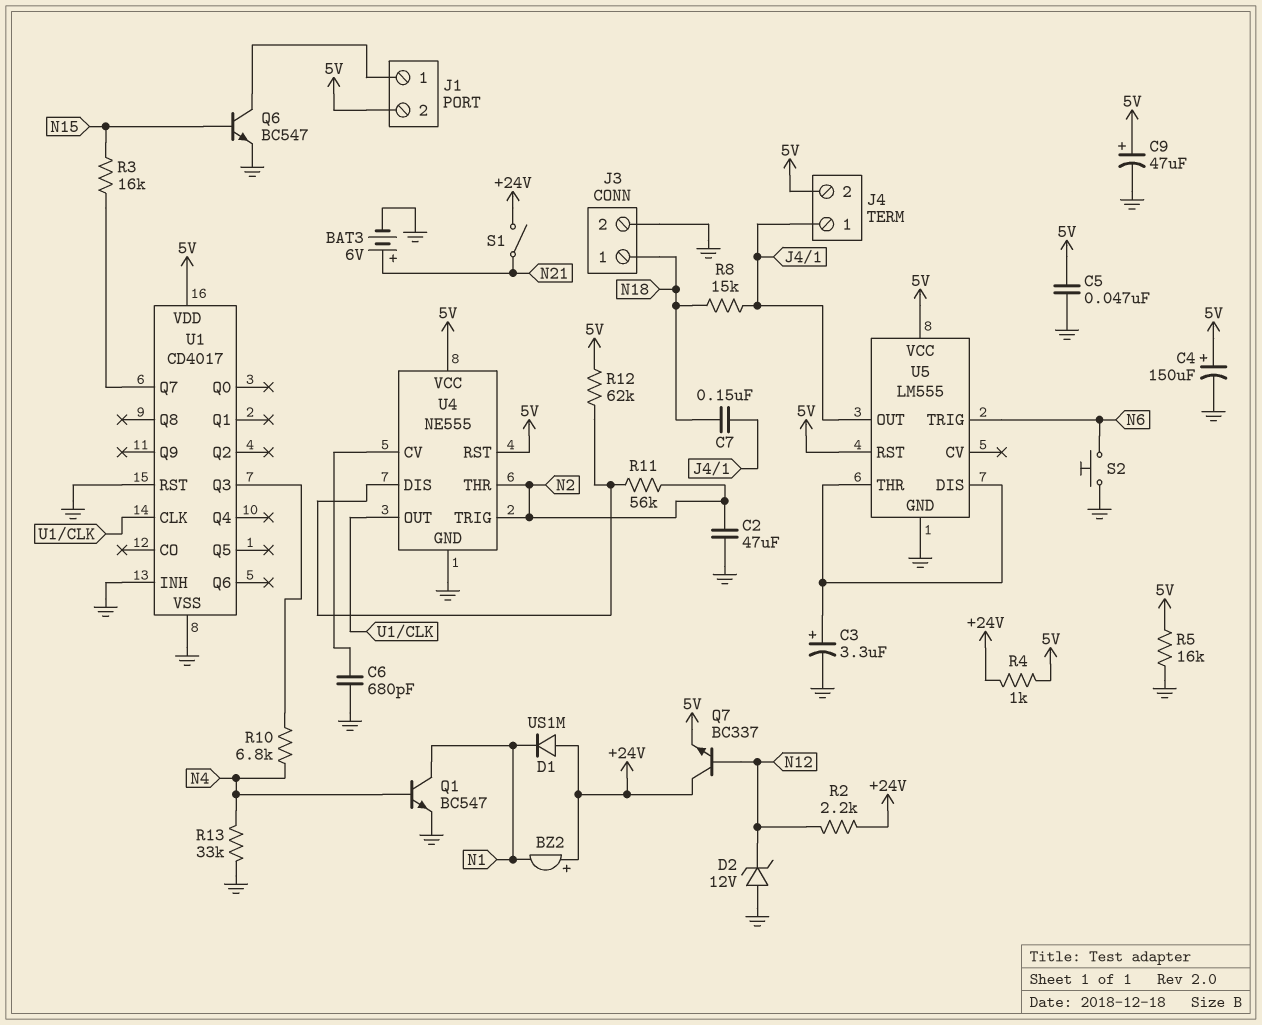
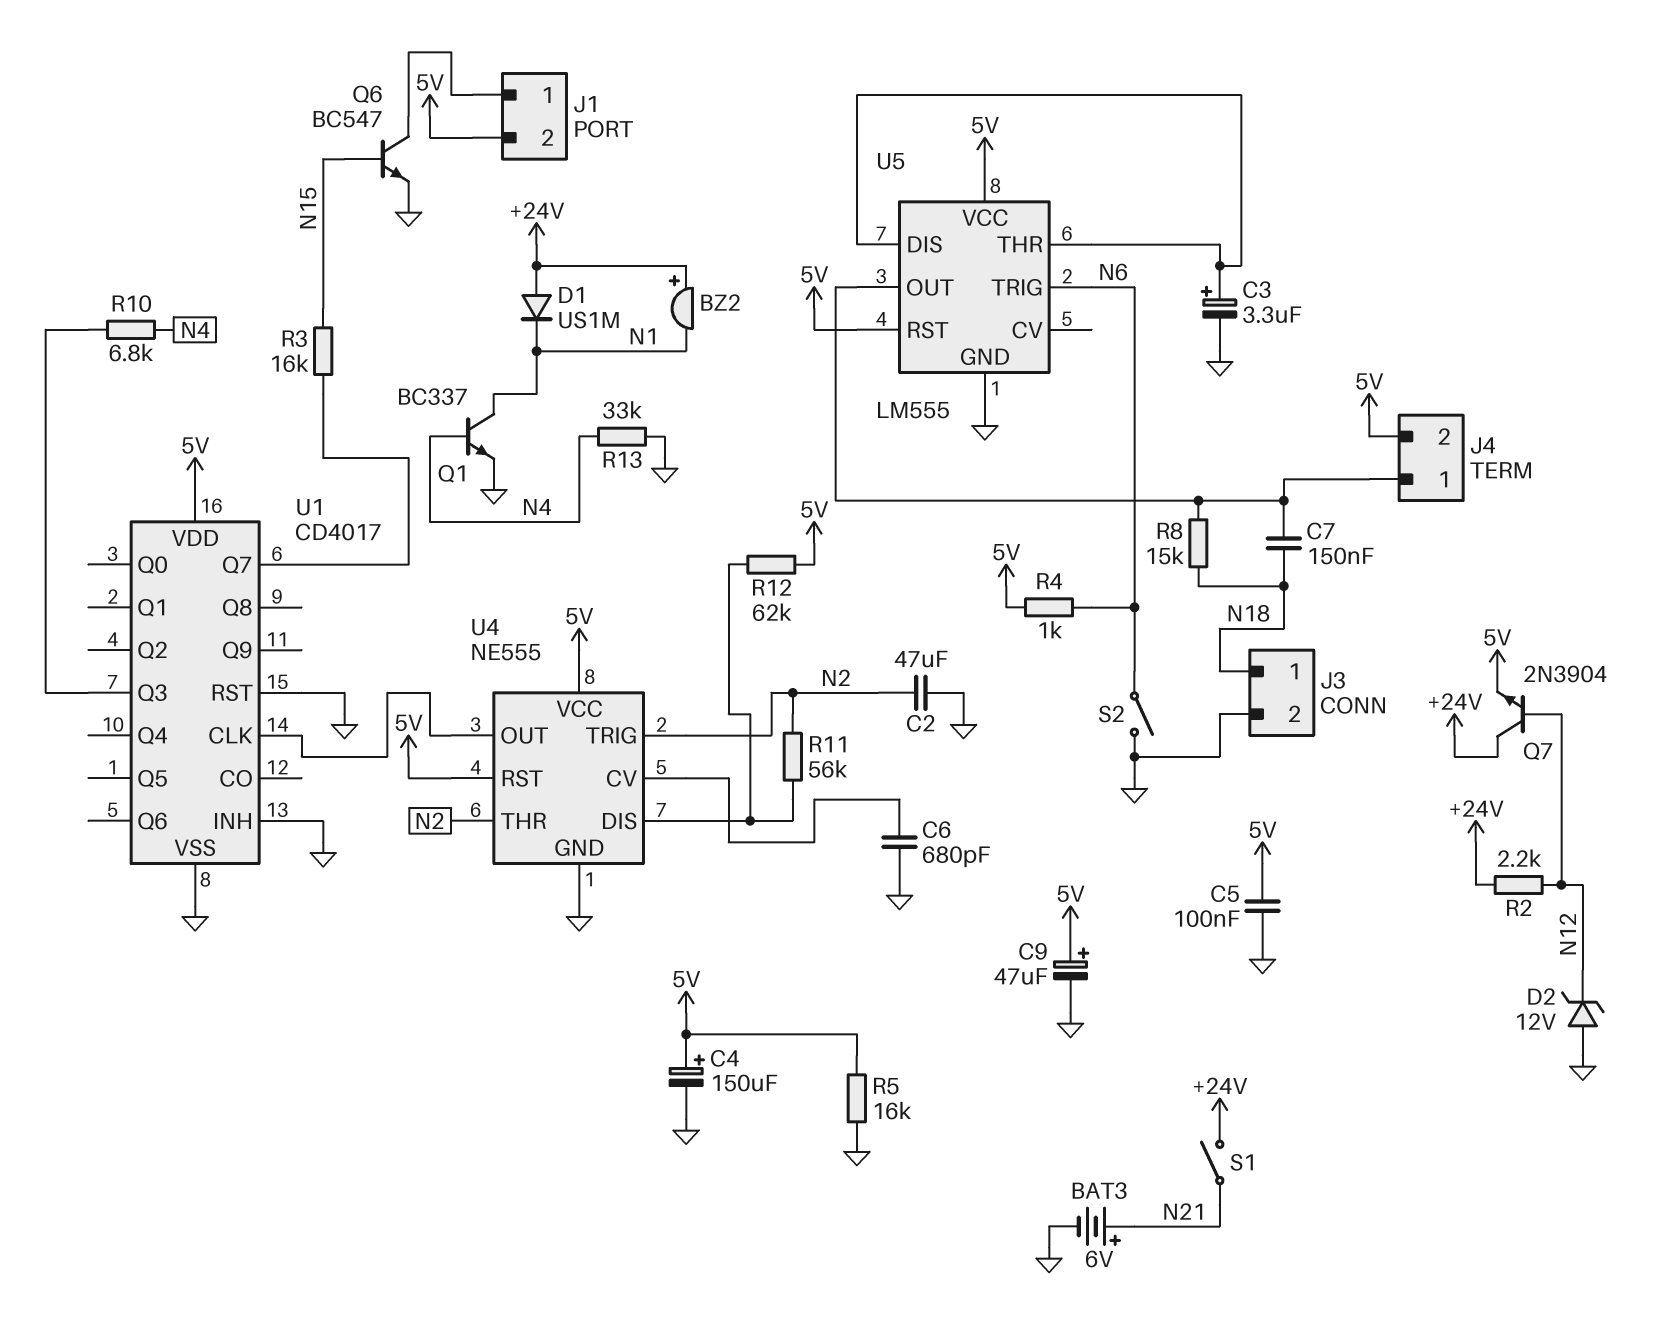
C5: 47nF (5V, GND) -> 100nF (5V, GND)
Q1: NPN BC547 (B N4, C N1, E GND) -> NPN BC337 (B N4, C N1, E GND)
Q7: NPN BC337 (B N12, C +24V, E 5V) -> NPN 2N3904 (B N12, C +24V, E 5V)
R4: 1k (+24V, 5V) -> 1k (5V, N6)
S2: button (GND, N6) -> switch (GND, N6)

